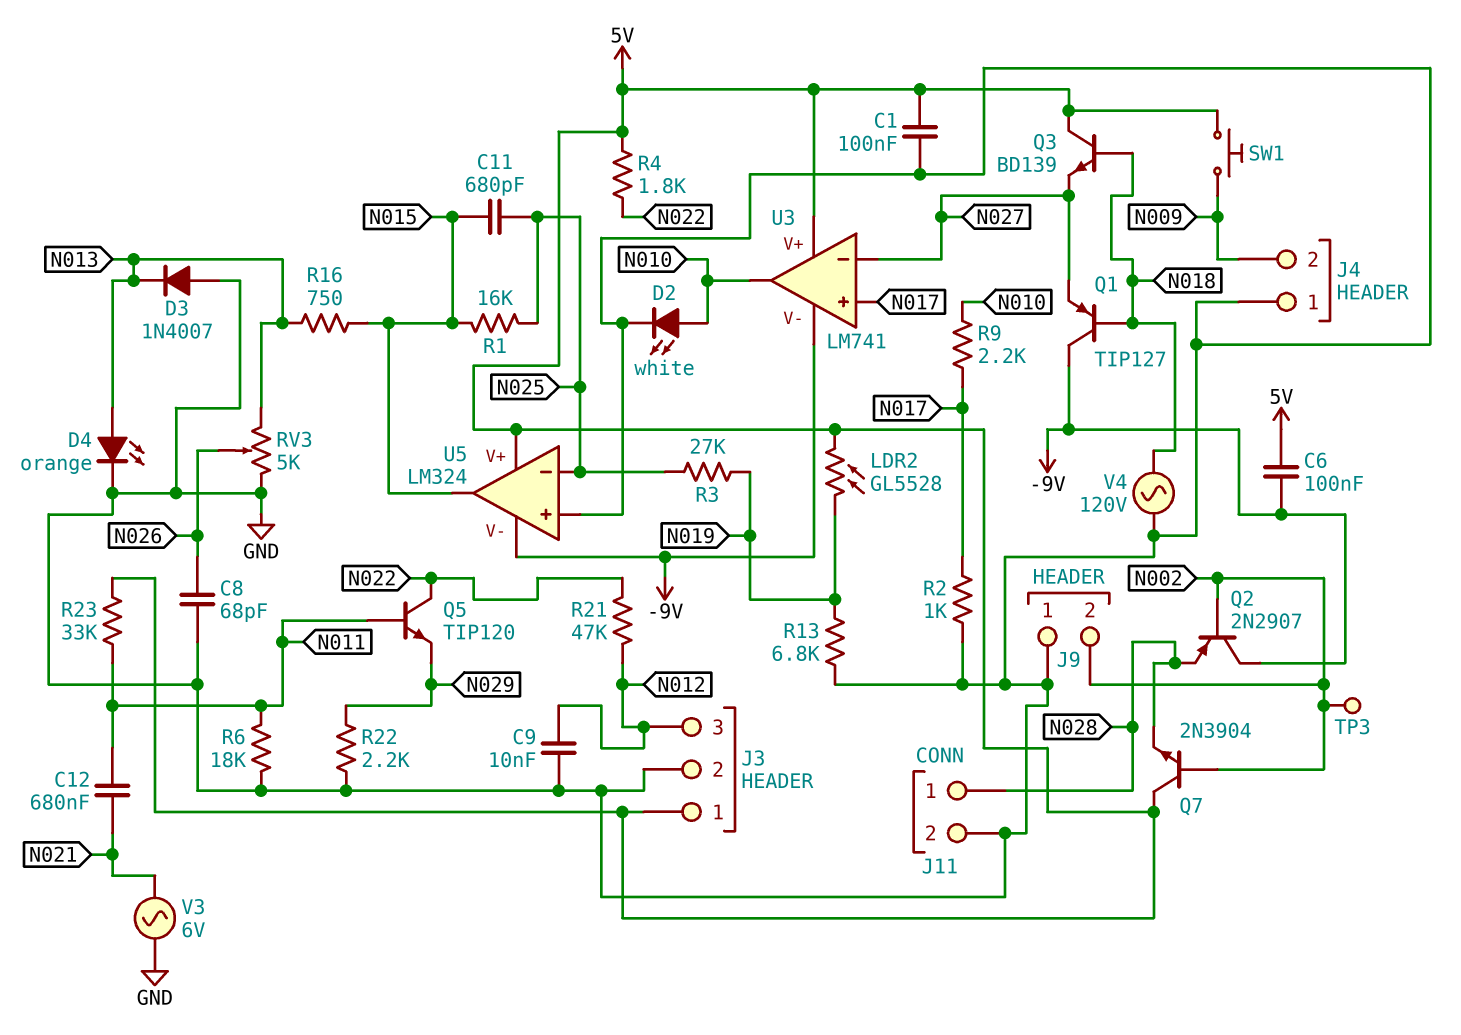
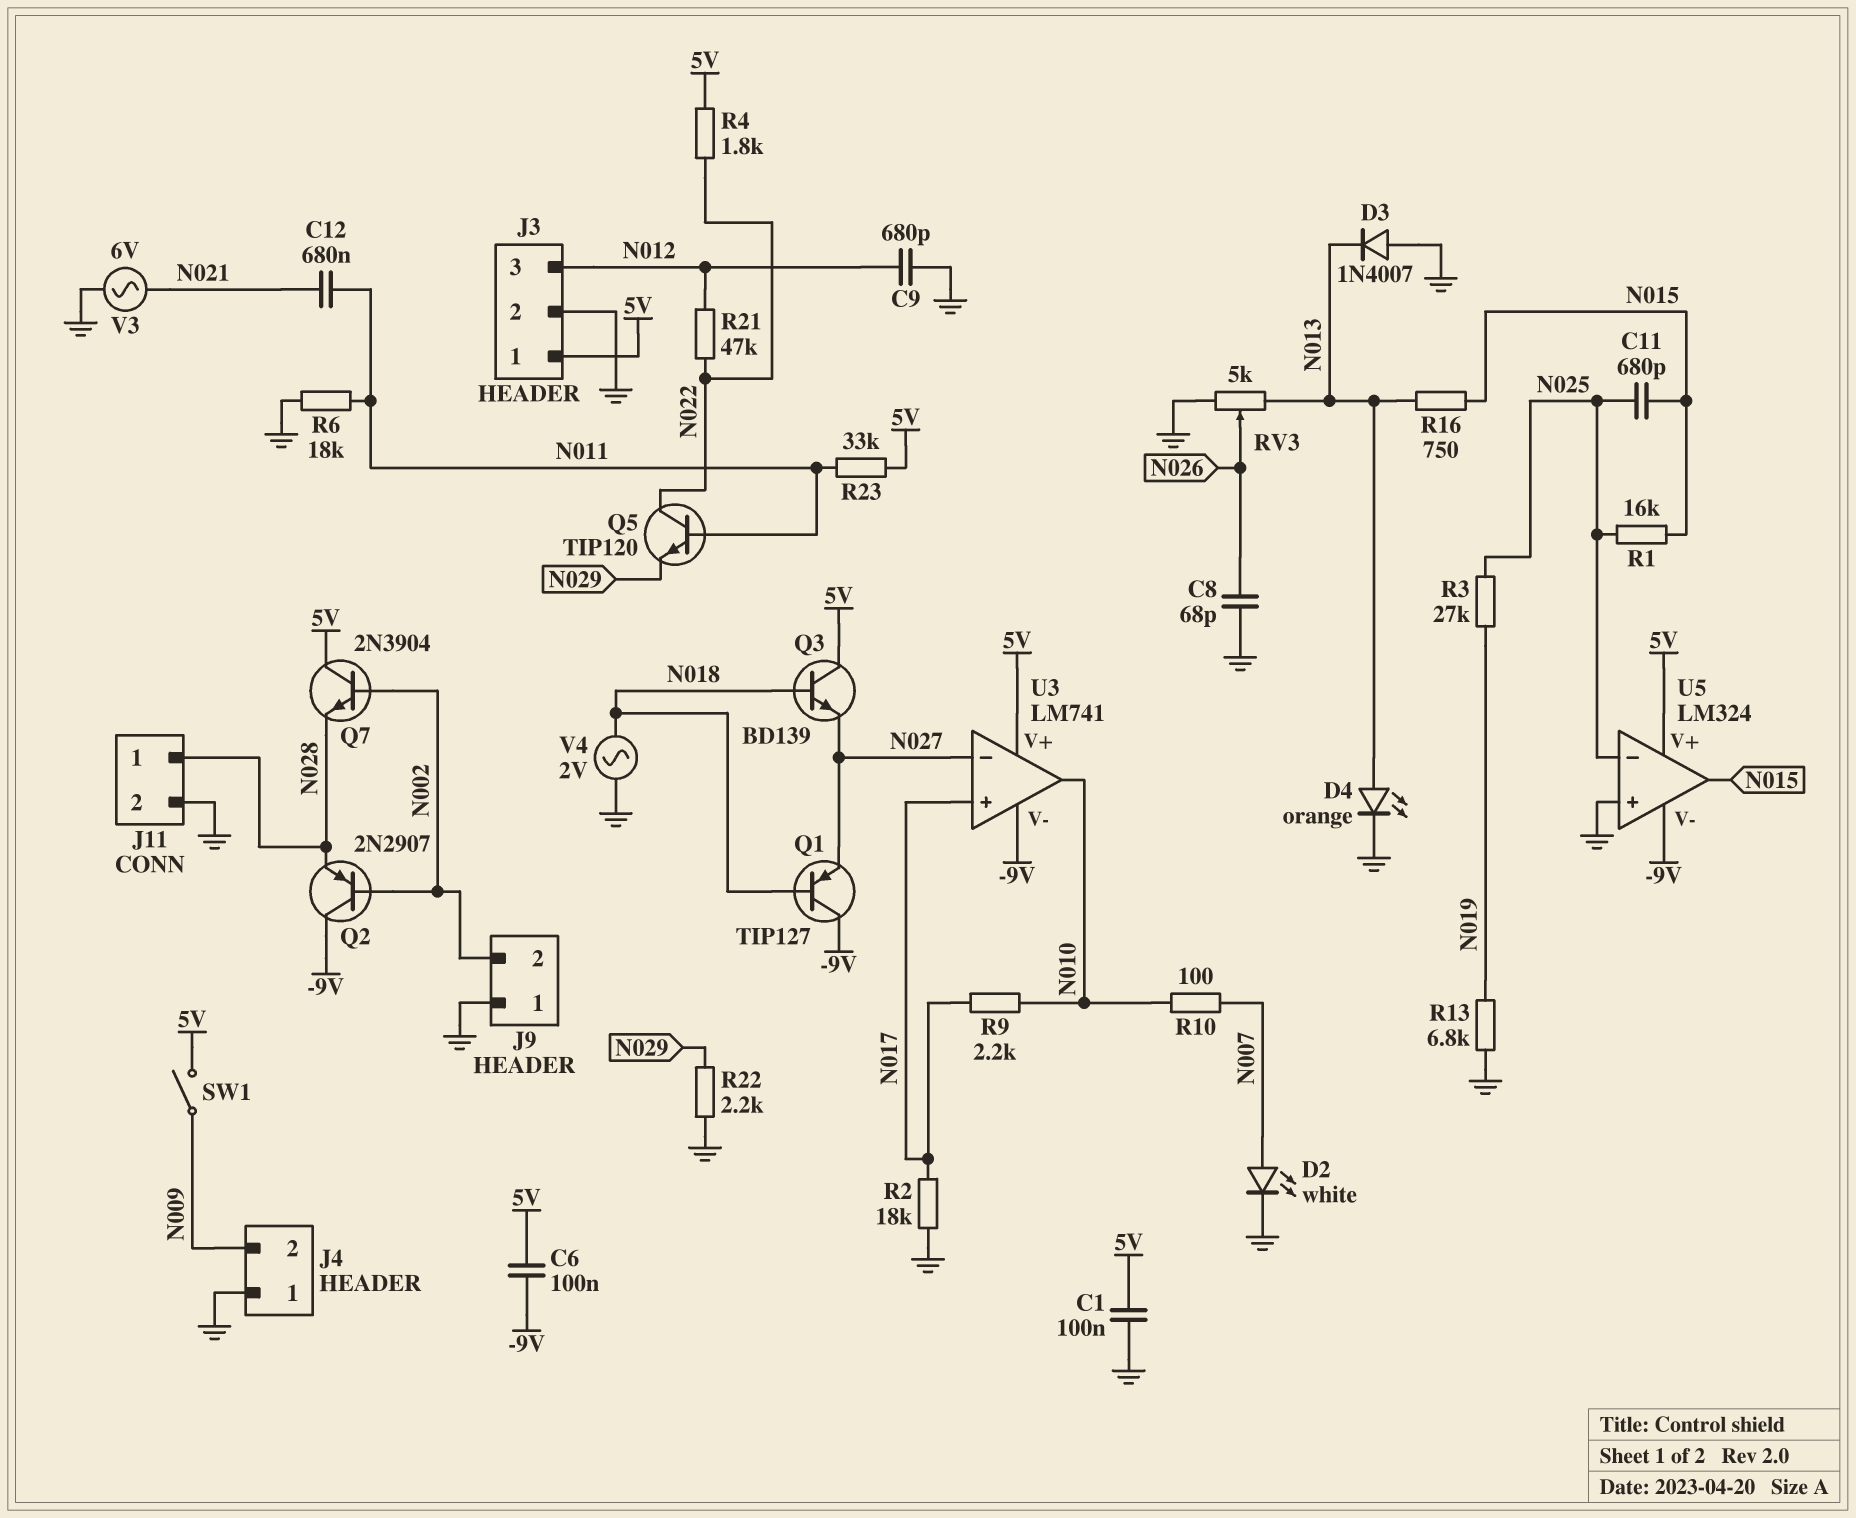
C9: 10nF (GND, N012) -> 680pF (GND, N012)
D2: LED white (A N010, K GND) -> LED white (A N007, K GND)
LDR2: GL5528 (5V, N019) -> none
R2: 1k (GND, N017) -> 18k (GND, N017)
R10: none -> 100 (N007, N010)
SW1: button (5V, N009) -> switch (5V, N009)
TP3: test point (N002) -> none
V4: AC 120V (GND, N018) -> AC 2V (GND, N018)

